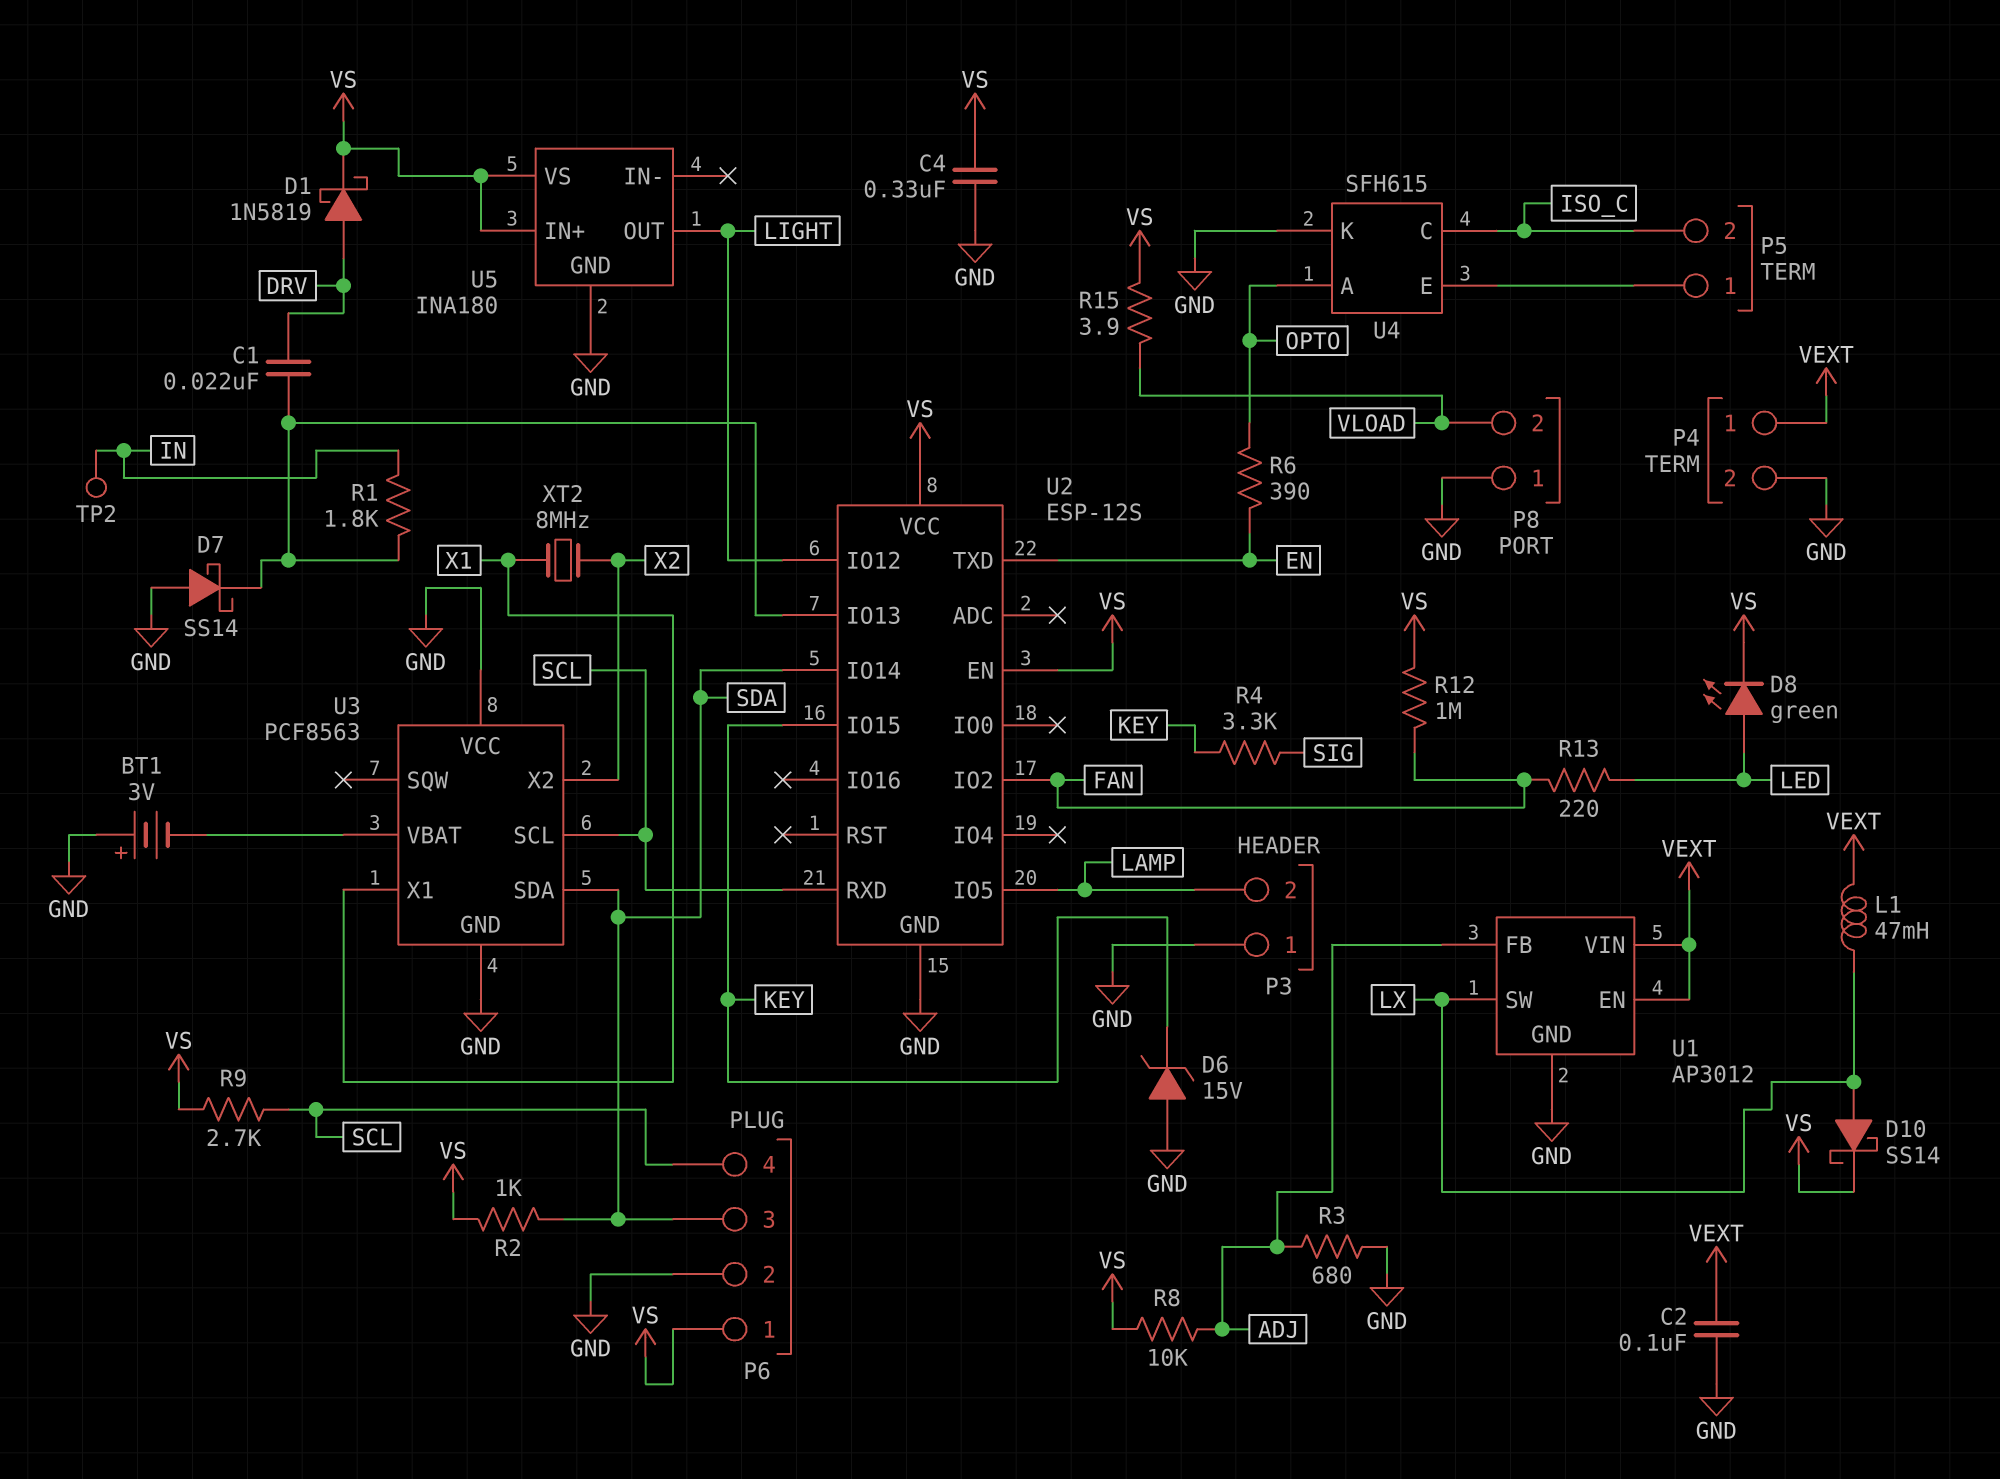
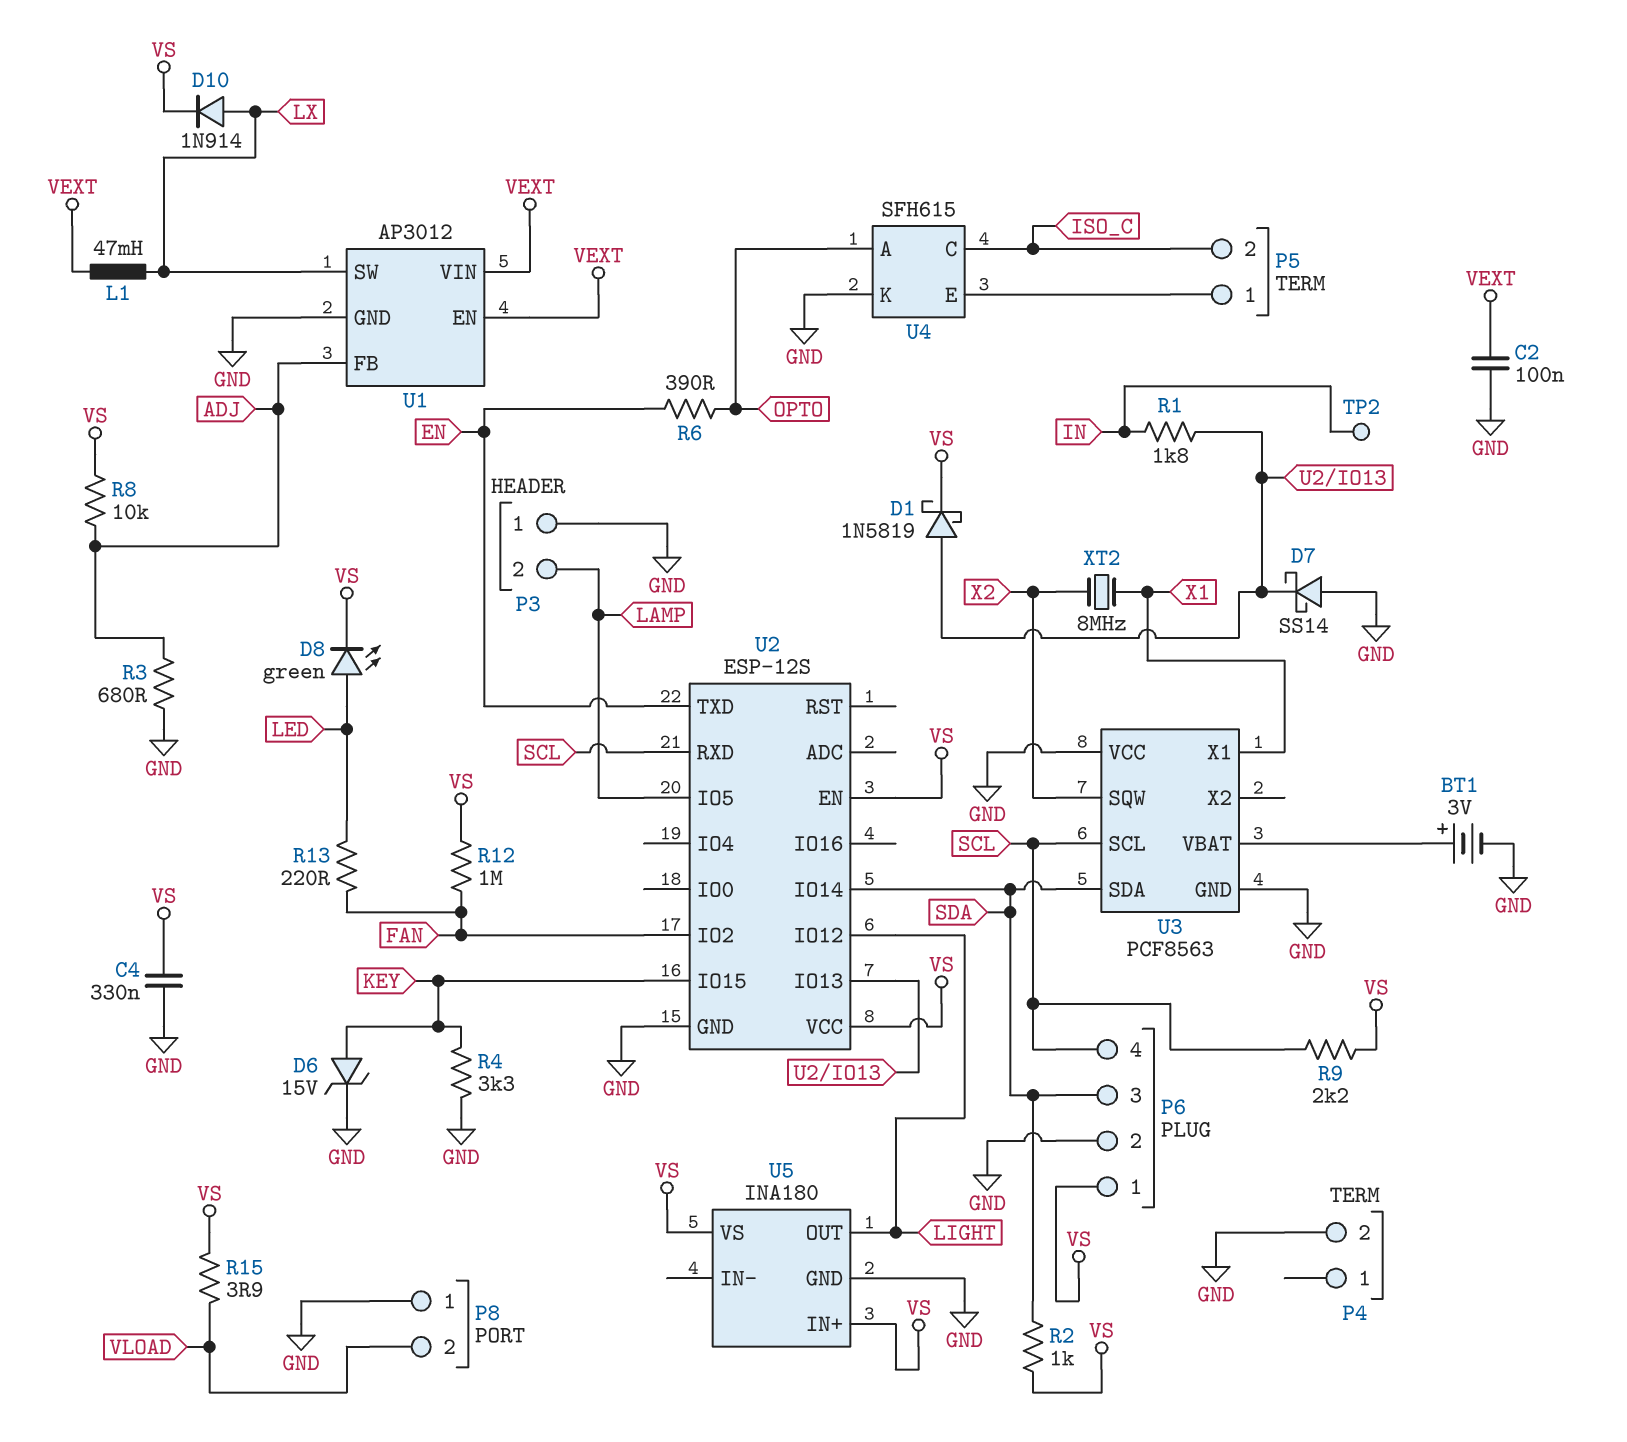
BT1: 3V (plus GND, minus U3/VBAT) -> 3V (plus U3/VBAT, minus GND)
C1: 22nF (DRV, U2/IO13) -> none
D1: schottky 1N5819 (A DRV, K VS) -> schottky 1N5819 (A U2/IO13, K VS)
D6: zener 15V (A GND, K KEY) -> zener 15V (A KEY, K GND)
D10: schottky SS14 (A LX, K VS) -> diode 1N914 (A LX, K VS)
P4 pin 1: VEXT -> none
R4: 3.3k (KEY, SIG) -> 3.3k (GND, KEY)
R9: 2.7k (SCL, VS) -> 2.2k (SCL, VS)
U3 pin SQW: none -> X2
U3 pin X2: X2 -> none

